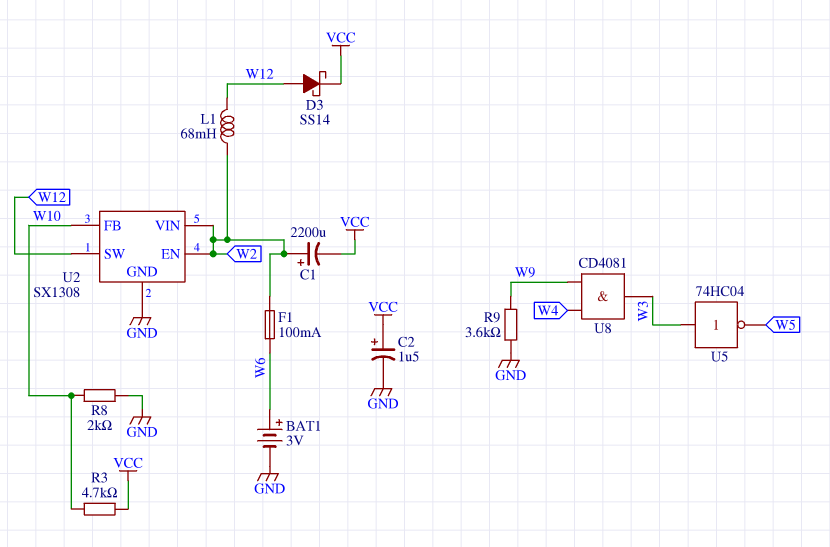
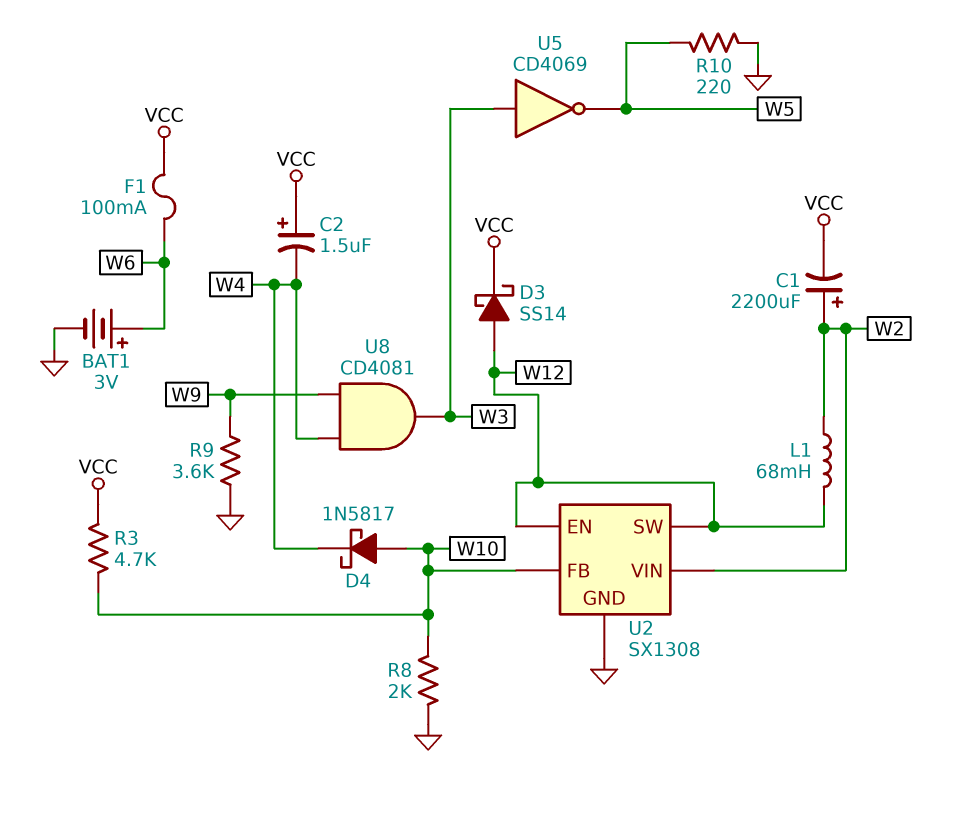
C2: 1.5uF (plus VCC, minus GND) -> 1.5uF (plus VCC, minus W4)
D4: none -> schottky 1N5817 (A W10, K W4)
F1: 100mA (W2, W6) -> 100mA (VCC, W6)
R10: none -> 220 (GND, W5)
U2 pin EN: W2 -> W12
U5: NOT 74HC04 (in W3, out W5) -> NOT CD4069 (in W3, out W5)

